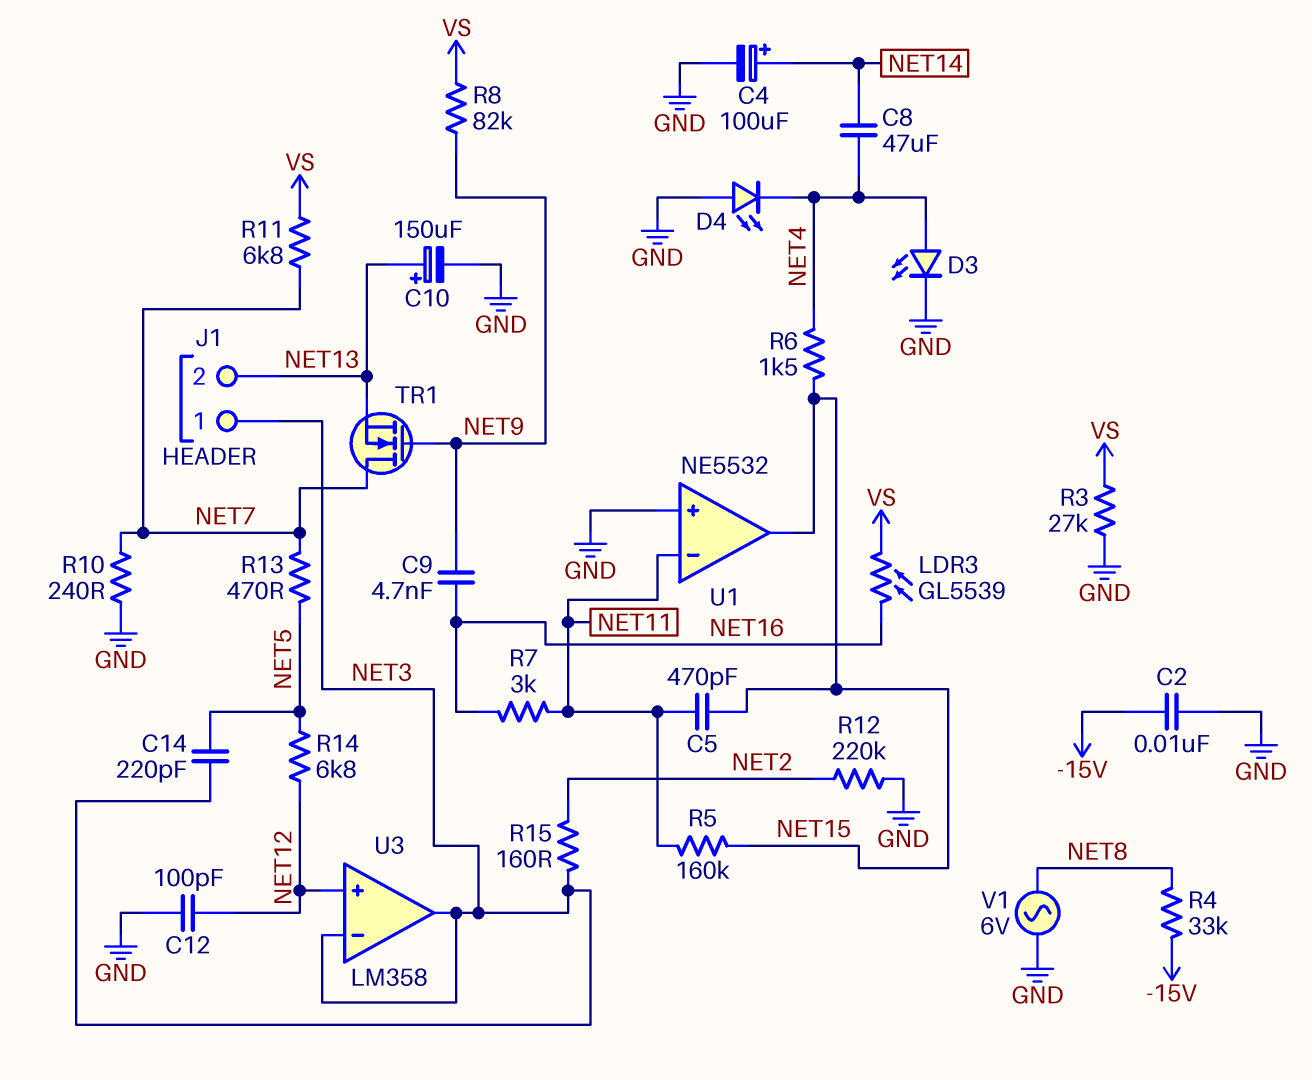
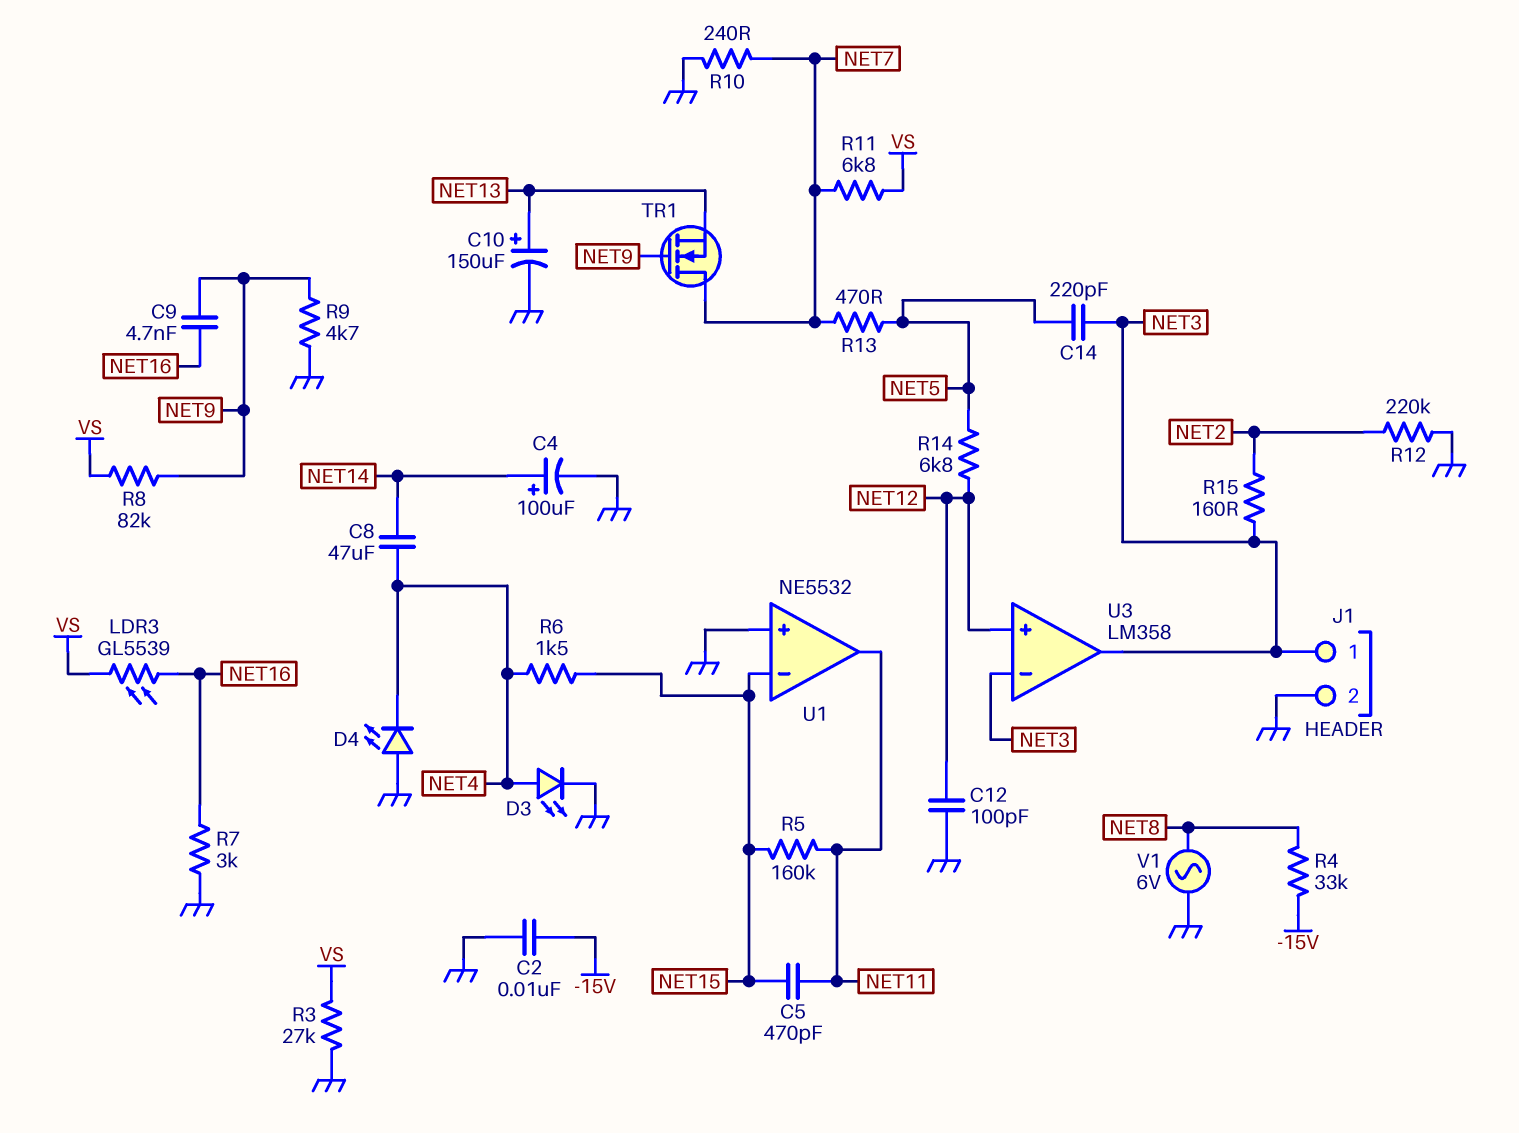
J1 pin 2: NET13 -> GND
R7: 3k (NET11, NET16) -> 3k (GND, NET16)
R9: none -> 4.7k (GND, NET9)
U1 pin in-: NET11 -> NET15
U1 pin out: NET15 -> NET11

